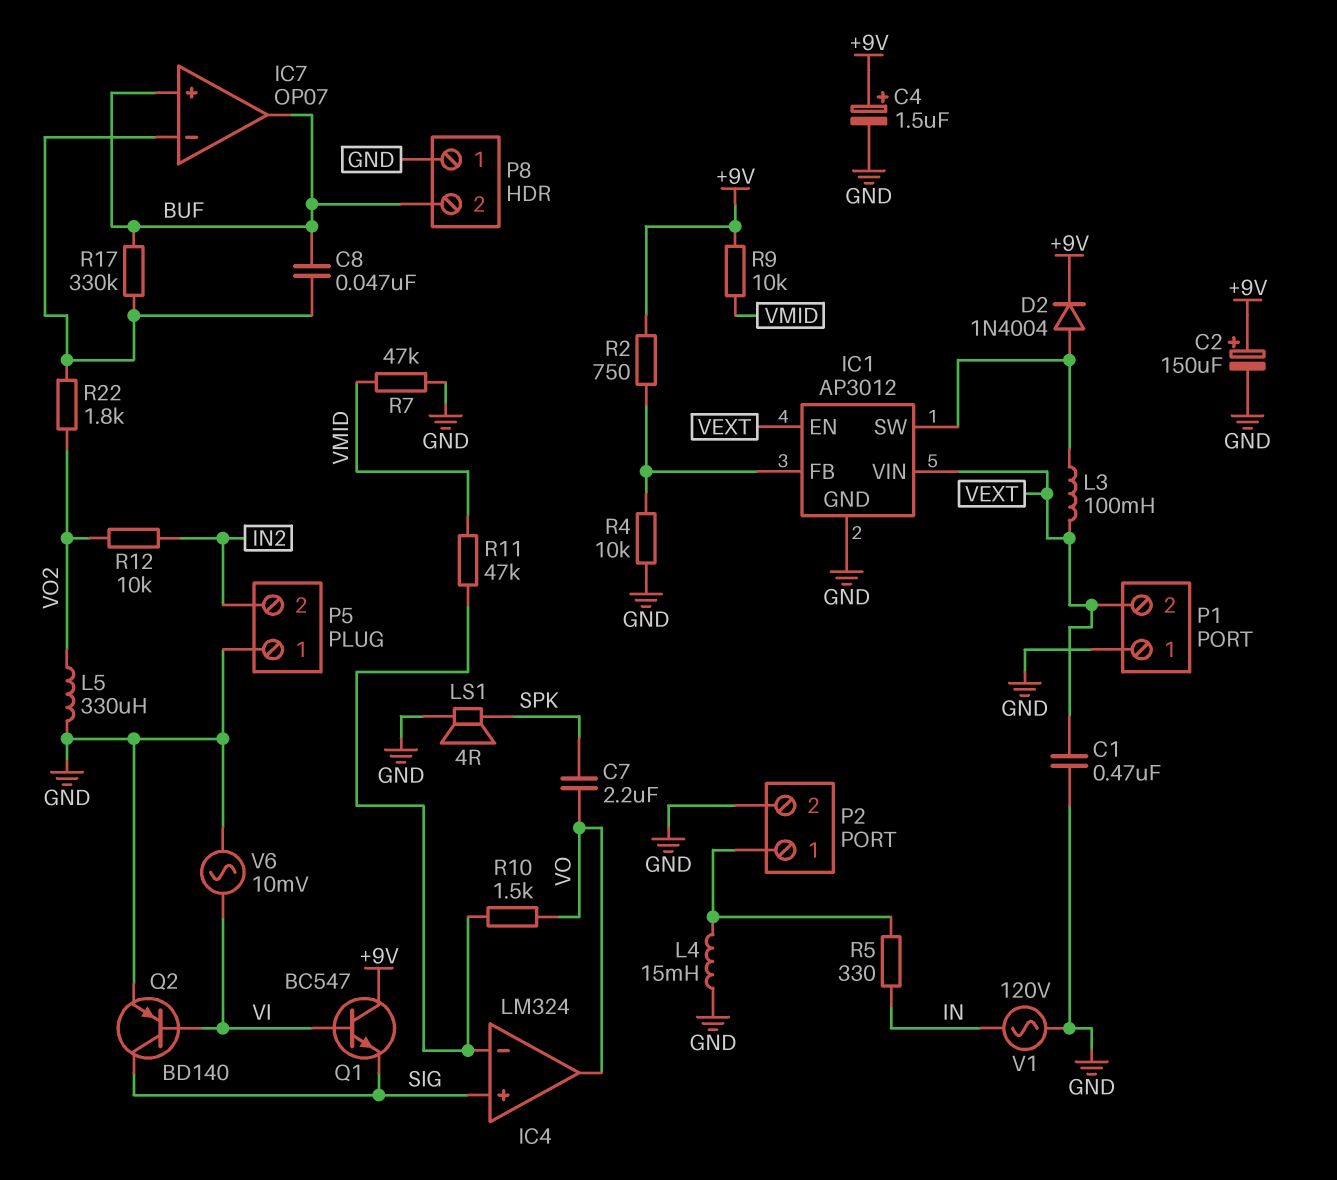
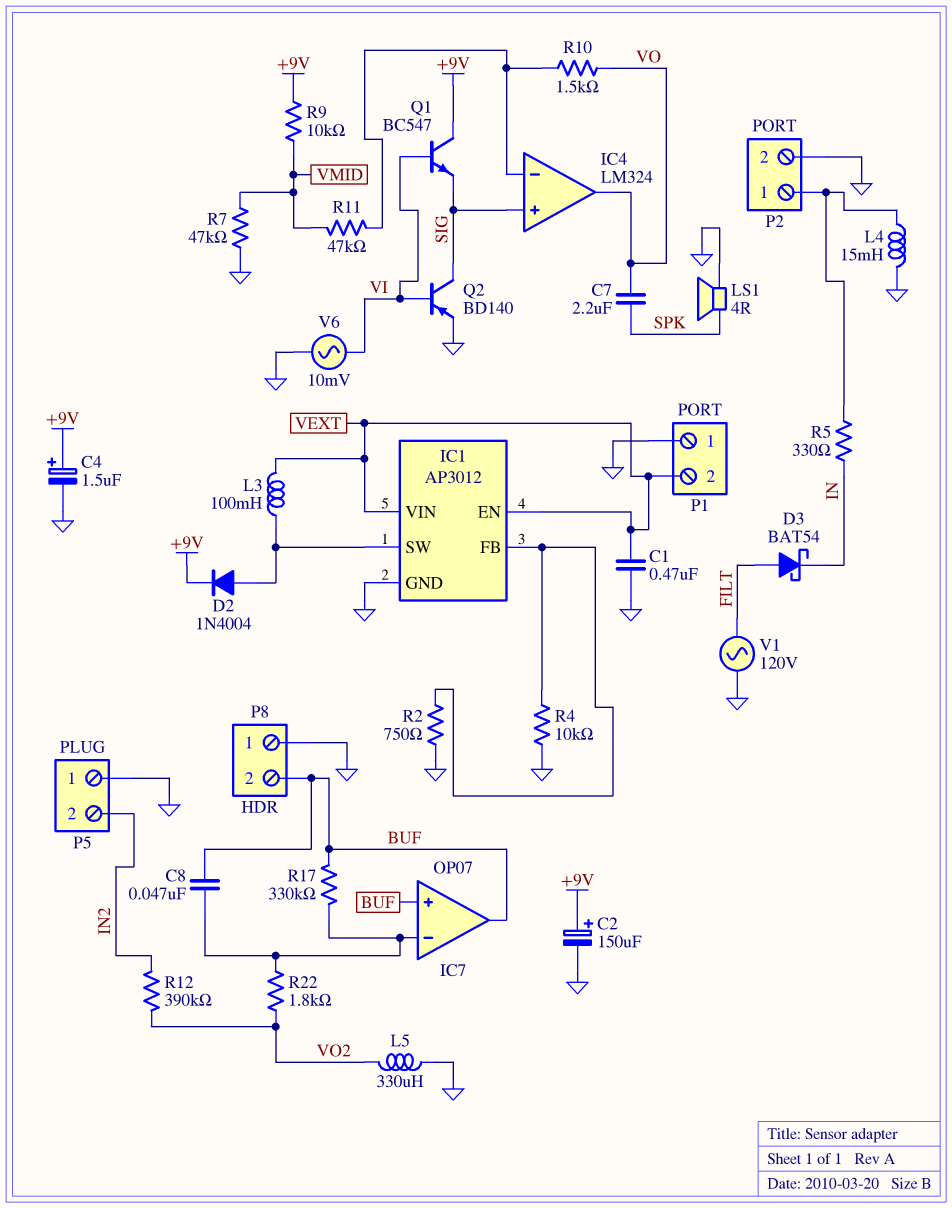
D3: none -> schottky BAT54 (A FILT, K IN)
R2: 750 (+9V, IC1/FB) -> 750 (GND, IC1/FB)
R12: 10k (IN2, VO2) -> 390k (IN2, VO2)
V1: AC 120V (GND, IN) -> AC 120V (FILT, GND)

